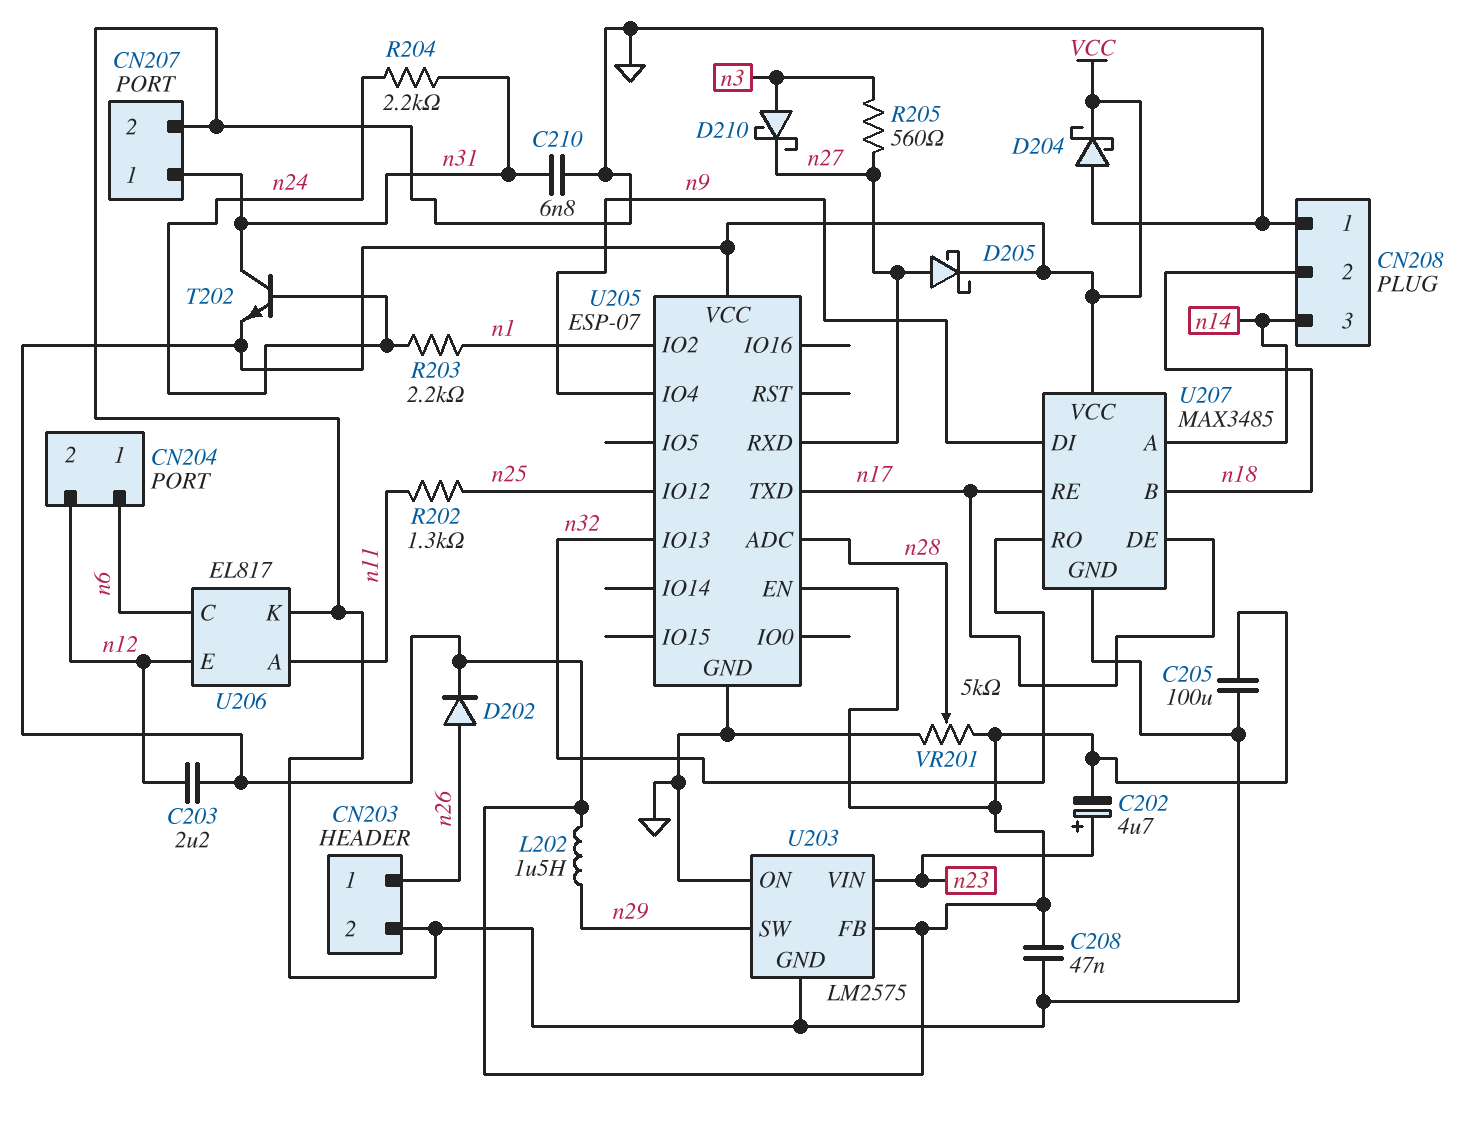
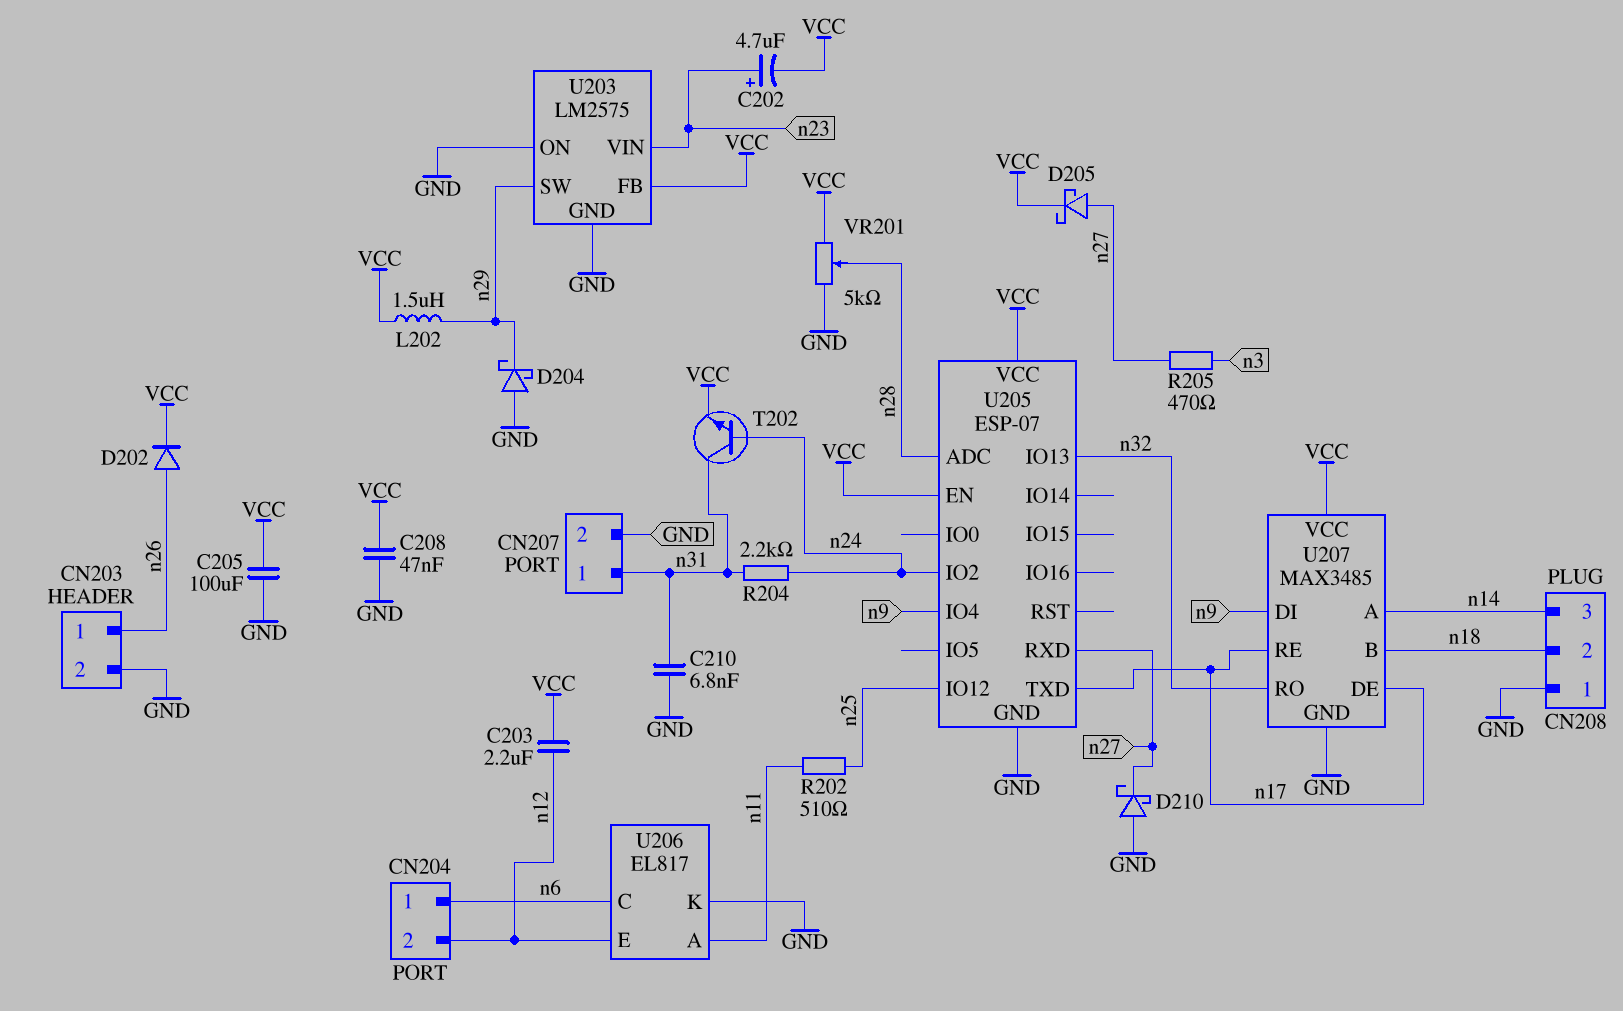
D204: schottky (A GND, K VCC) -> schottky (A GND, K n29)
D210: schottky (A n3, K n27) -> schottky (A GND, K n27)
R202: 1.3k (n11, n25) -> 510 (n11, n25)
R203: 2.2k (n1, n24) -> none
R205: 560 (n3, n27) -> 470 (n3, n27)
U205 pin IO2: n1 -> n24

